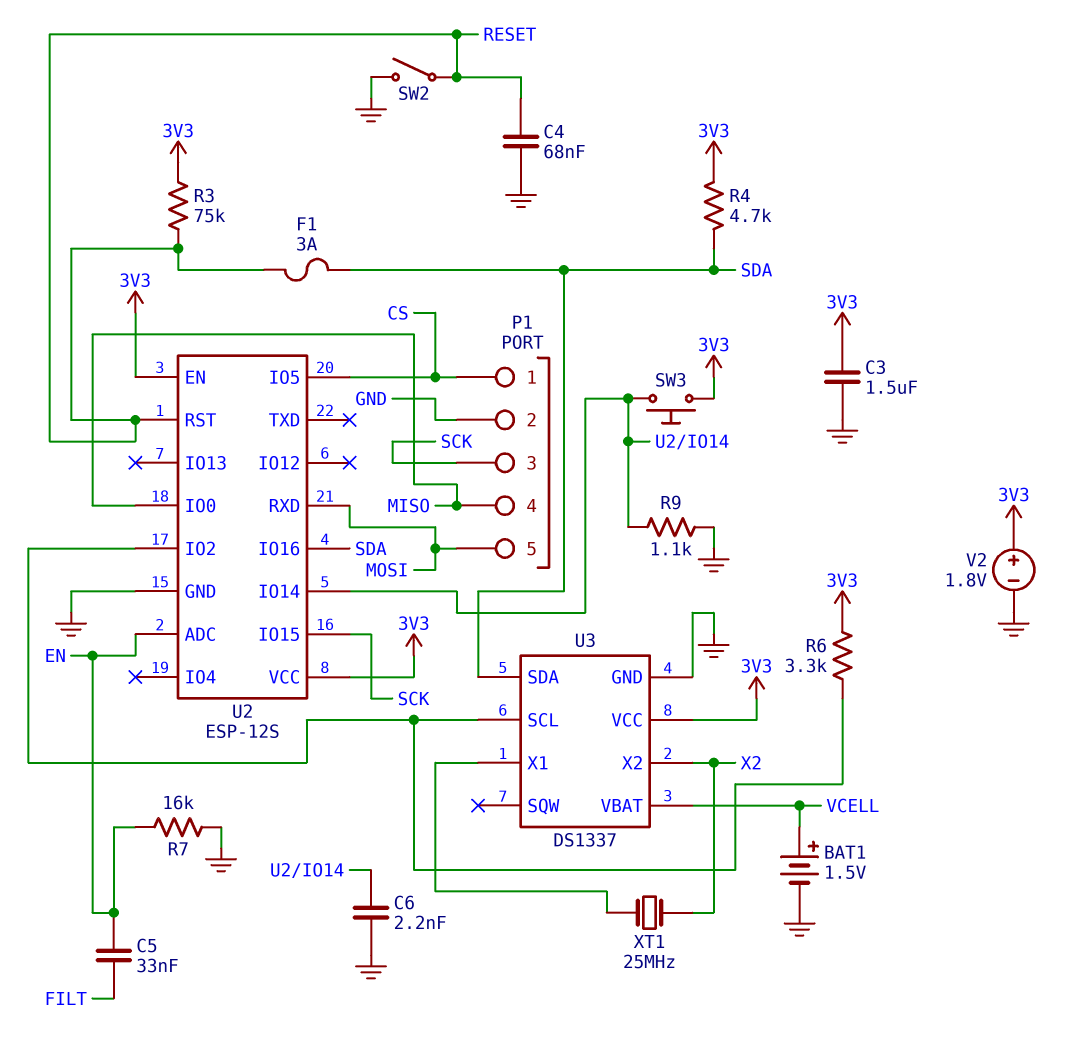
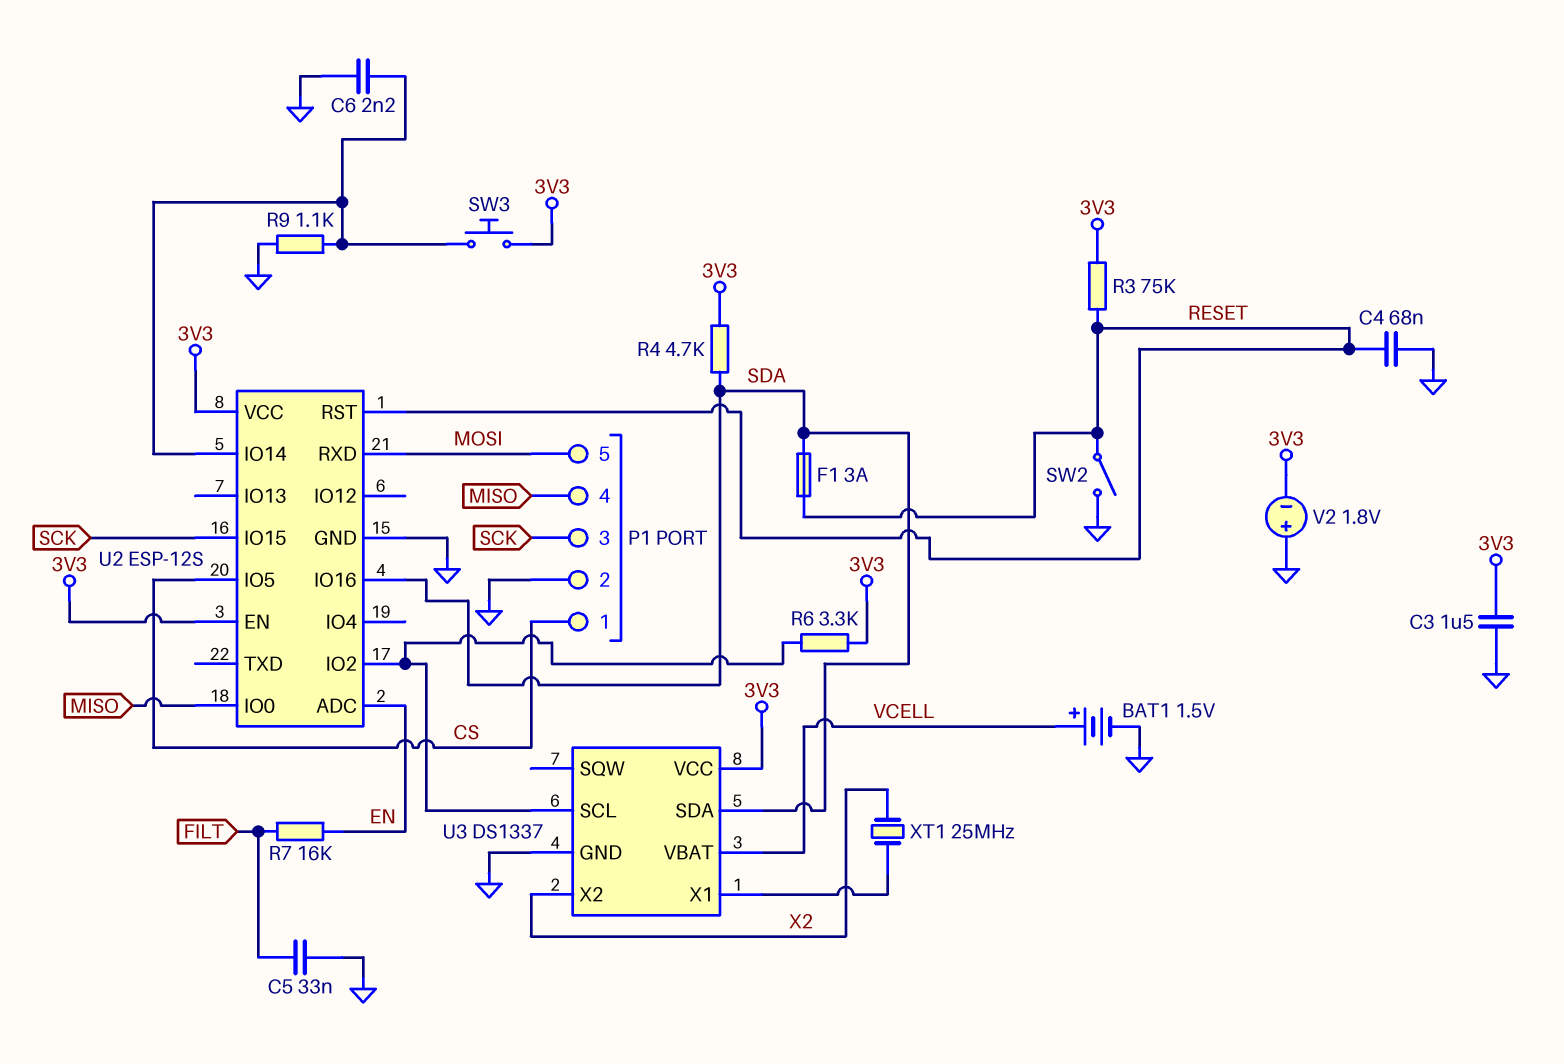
C5: 33nF (EN, FILT) -> 33nF (FILT, GND)
R7: 16k (EN, GND) -> 16k (EN, FILT)
V2: 1.8V (plus 3V3, minus GND) -> 1.8V (plus GND, minus 3V3)

